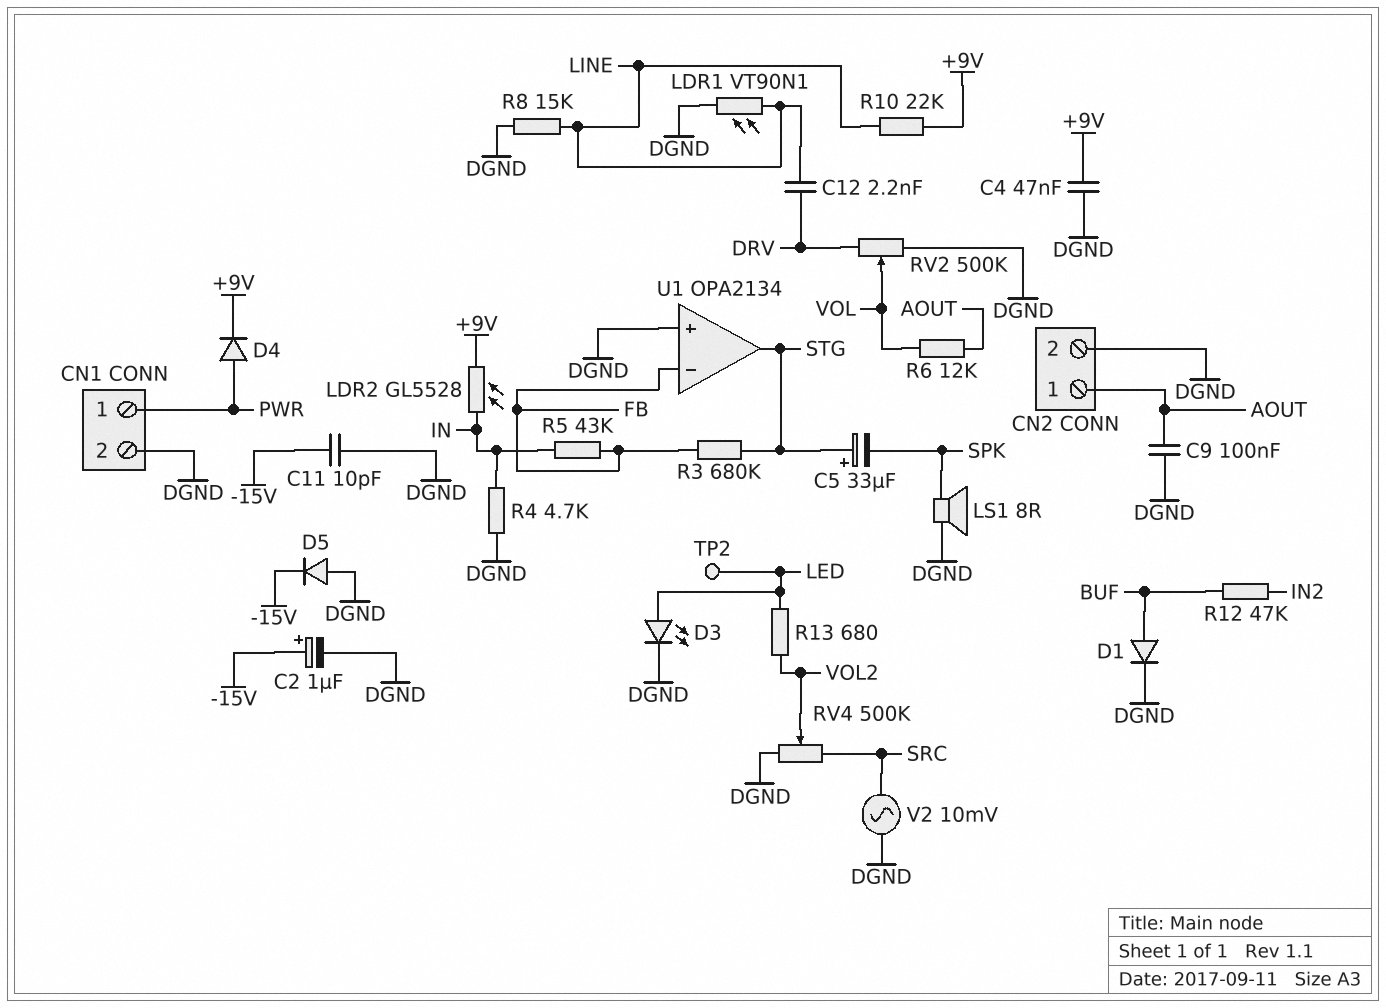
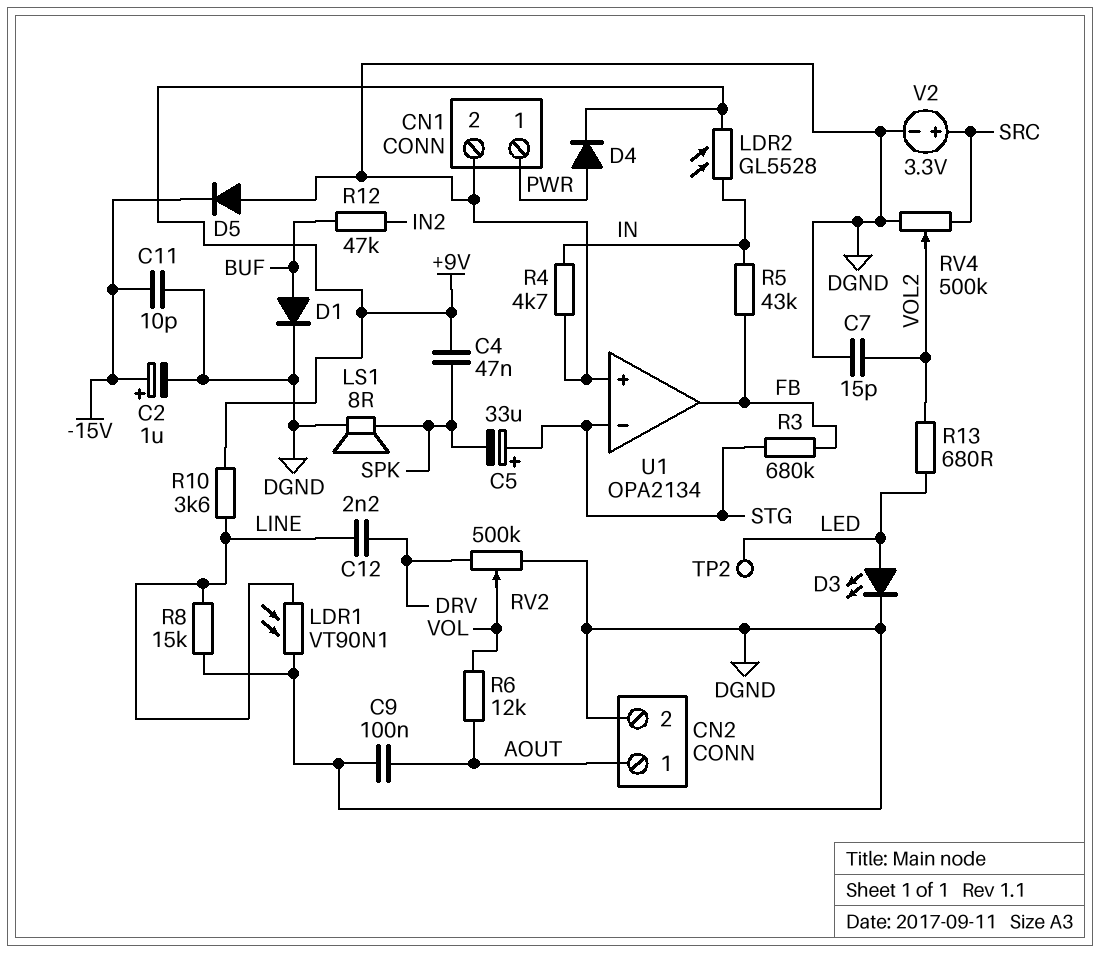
C4: 47nF (+9V, DGND) -> 47nF (+9V, SPK)
C7: none -> 15pF (DGND, VOL2)
R10: 22k (+9V, LINE) -> 3.6k (+9V, LINE)
U1 pin in-: FB -> STG
U1 pin out: STG -> FB
V2: AC 10mV (DGND, SRC) -> 3.3V (plus SRC, minus DGND)

